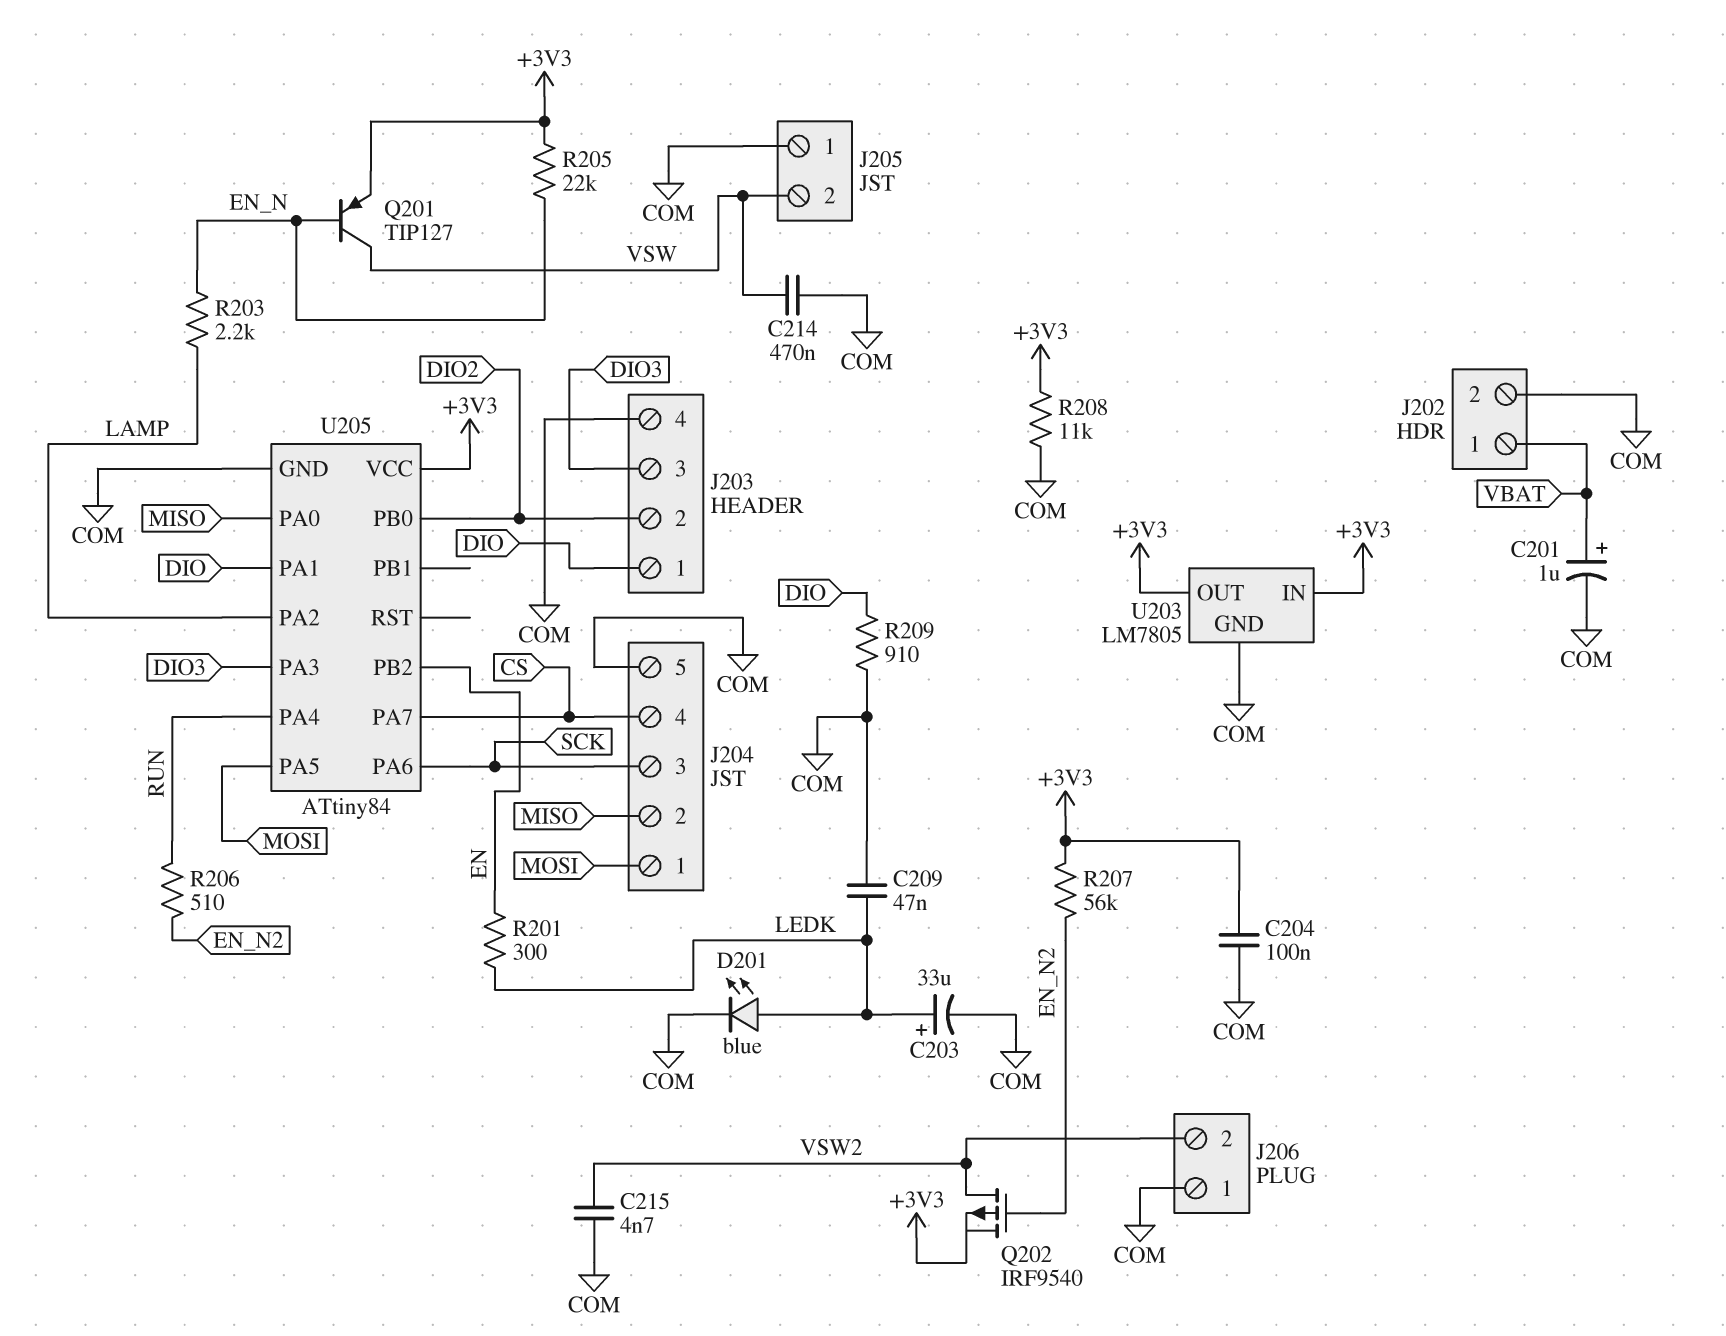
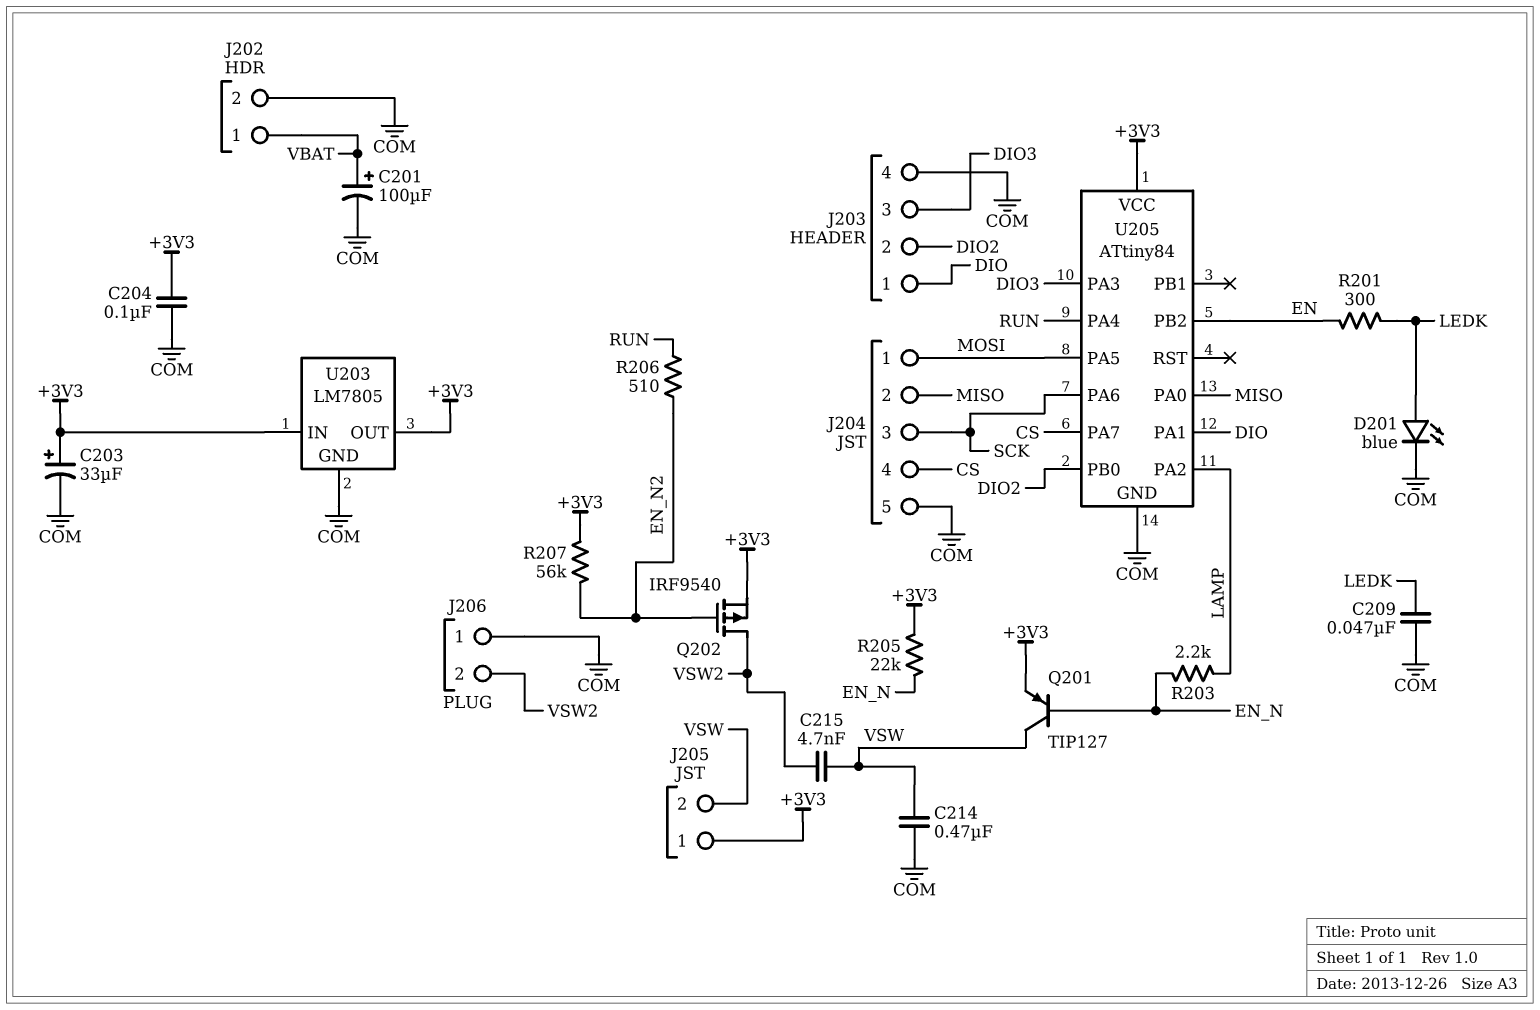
C201: 1uF (plus VBAT, minus COM) -> 100uF (plus VBAT, minus COM)
C203: 33uF (plus LEDK, minus COM) -> 33uF (plus +3V3, minus COM)
C215: 4.7nF (COM, VSW2) -> 4.7nF (VSW, VSW2)
J205 pin 1: COM -> +3V3
R208: 11k (+3V3, COM) -> none
R209: 910 (COM, DIO) -> none

